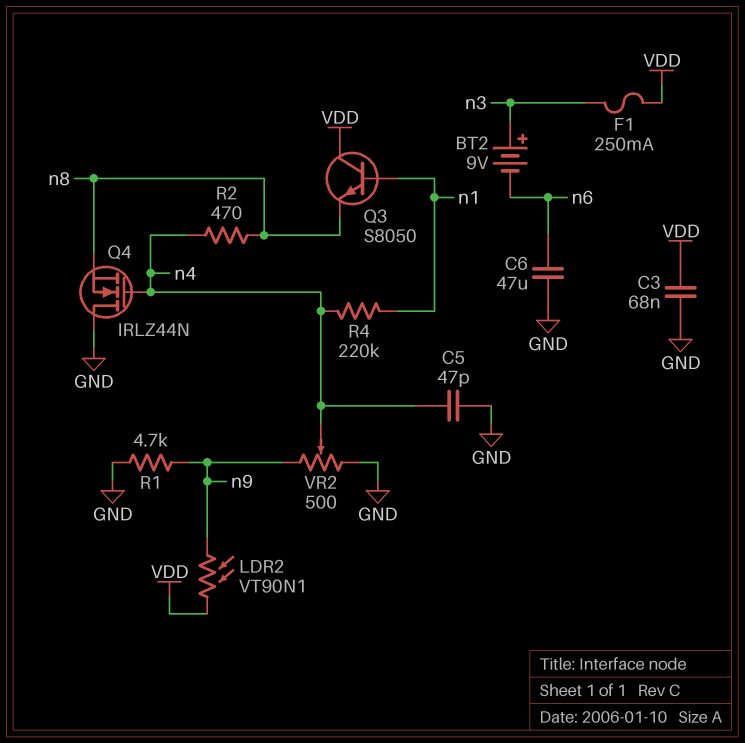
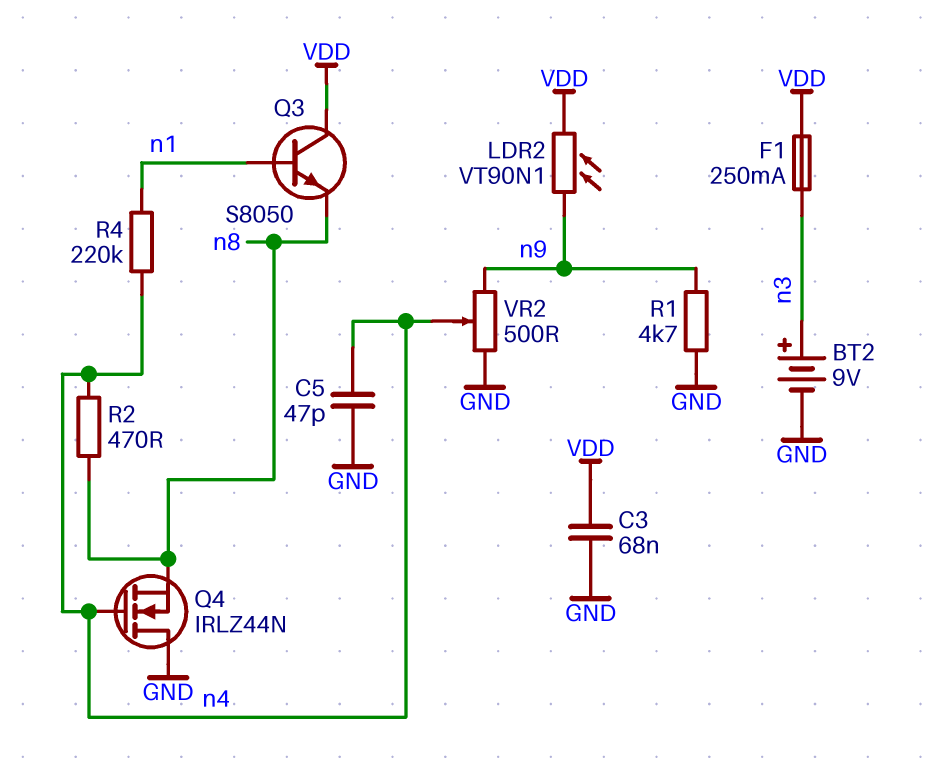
BT2: 9V (plus n3, minus n6) -> 9V (plus n3, minus GND)
C6: 47uF (GND, n6) -> none

